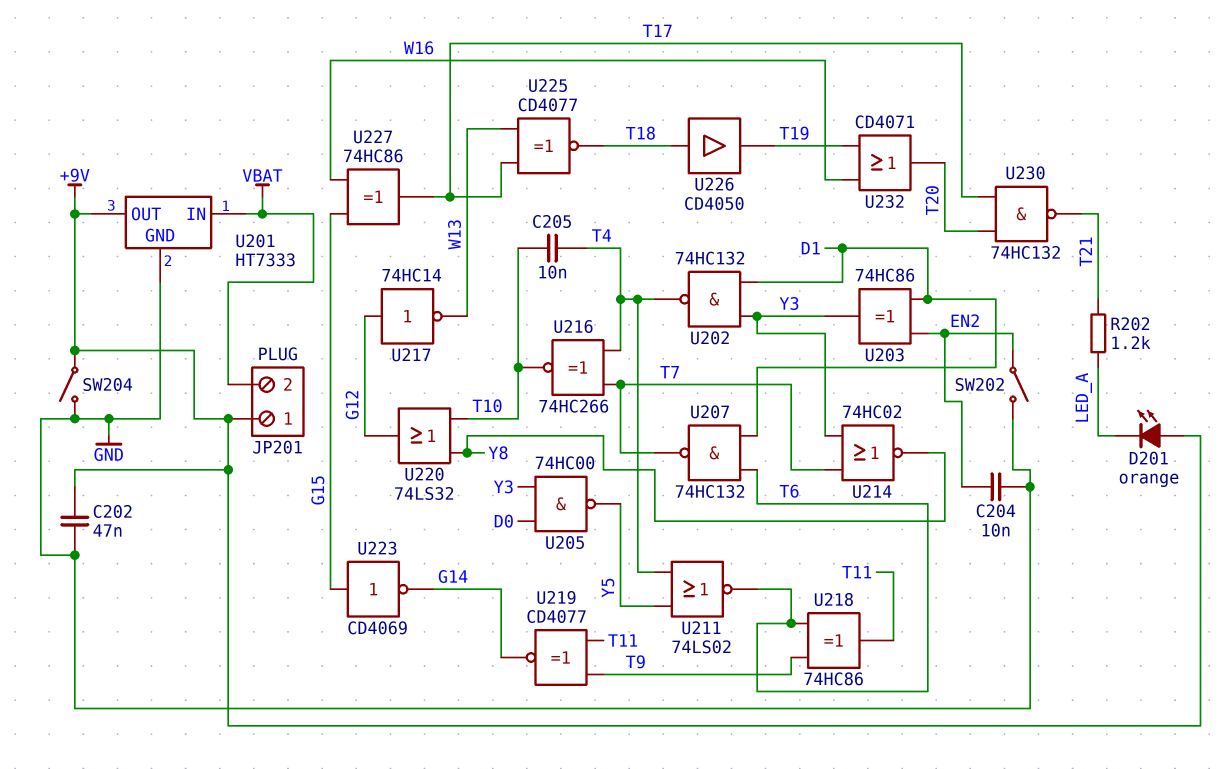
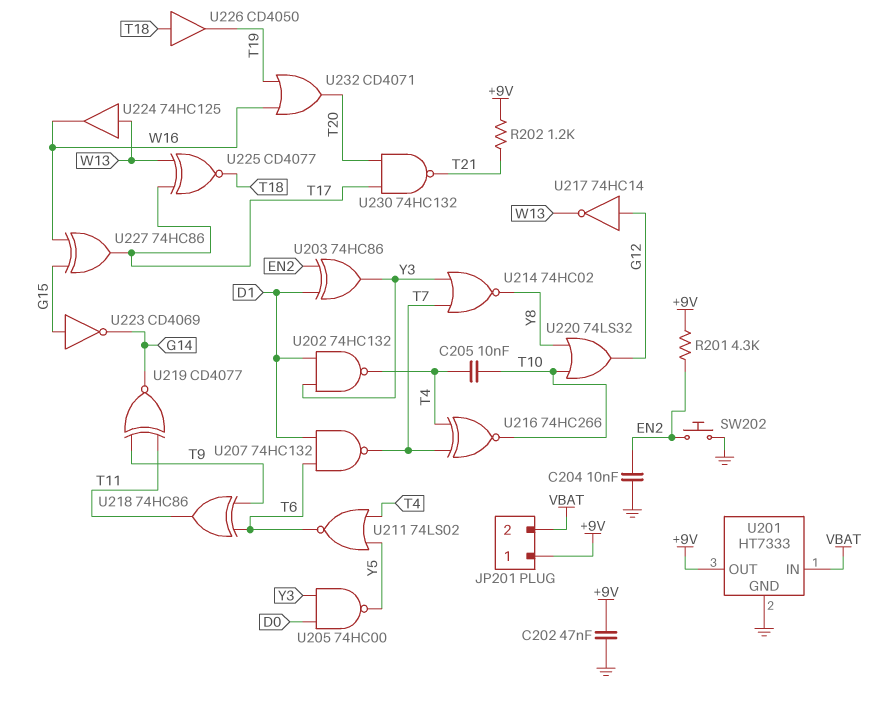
D201: LED orange (A +9V, K LED_A) -> none
R201: none -> 4.3k (+9V, EN2)
R202: 1.2k (LED_A, T21) -> 1.2k (+9V, T21)
SW202: switch (EN2, GND) -> button (EN2, GND)
SW204: switch (+9V, GND) -> none
U224: none -> buffer 74HC125 (in W13, out W16)

